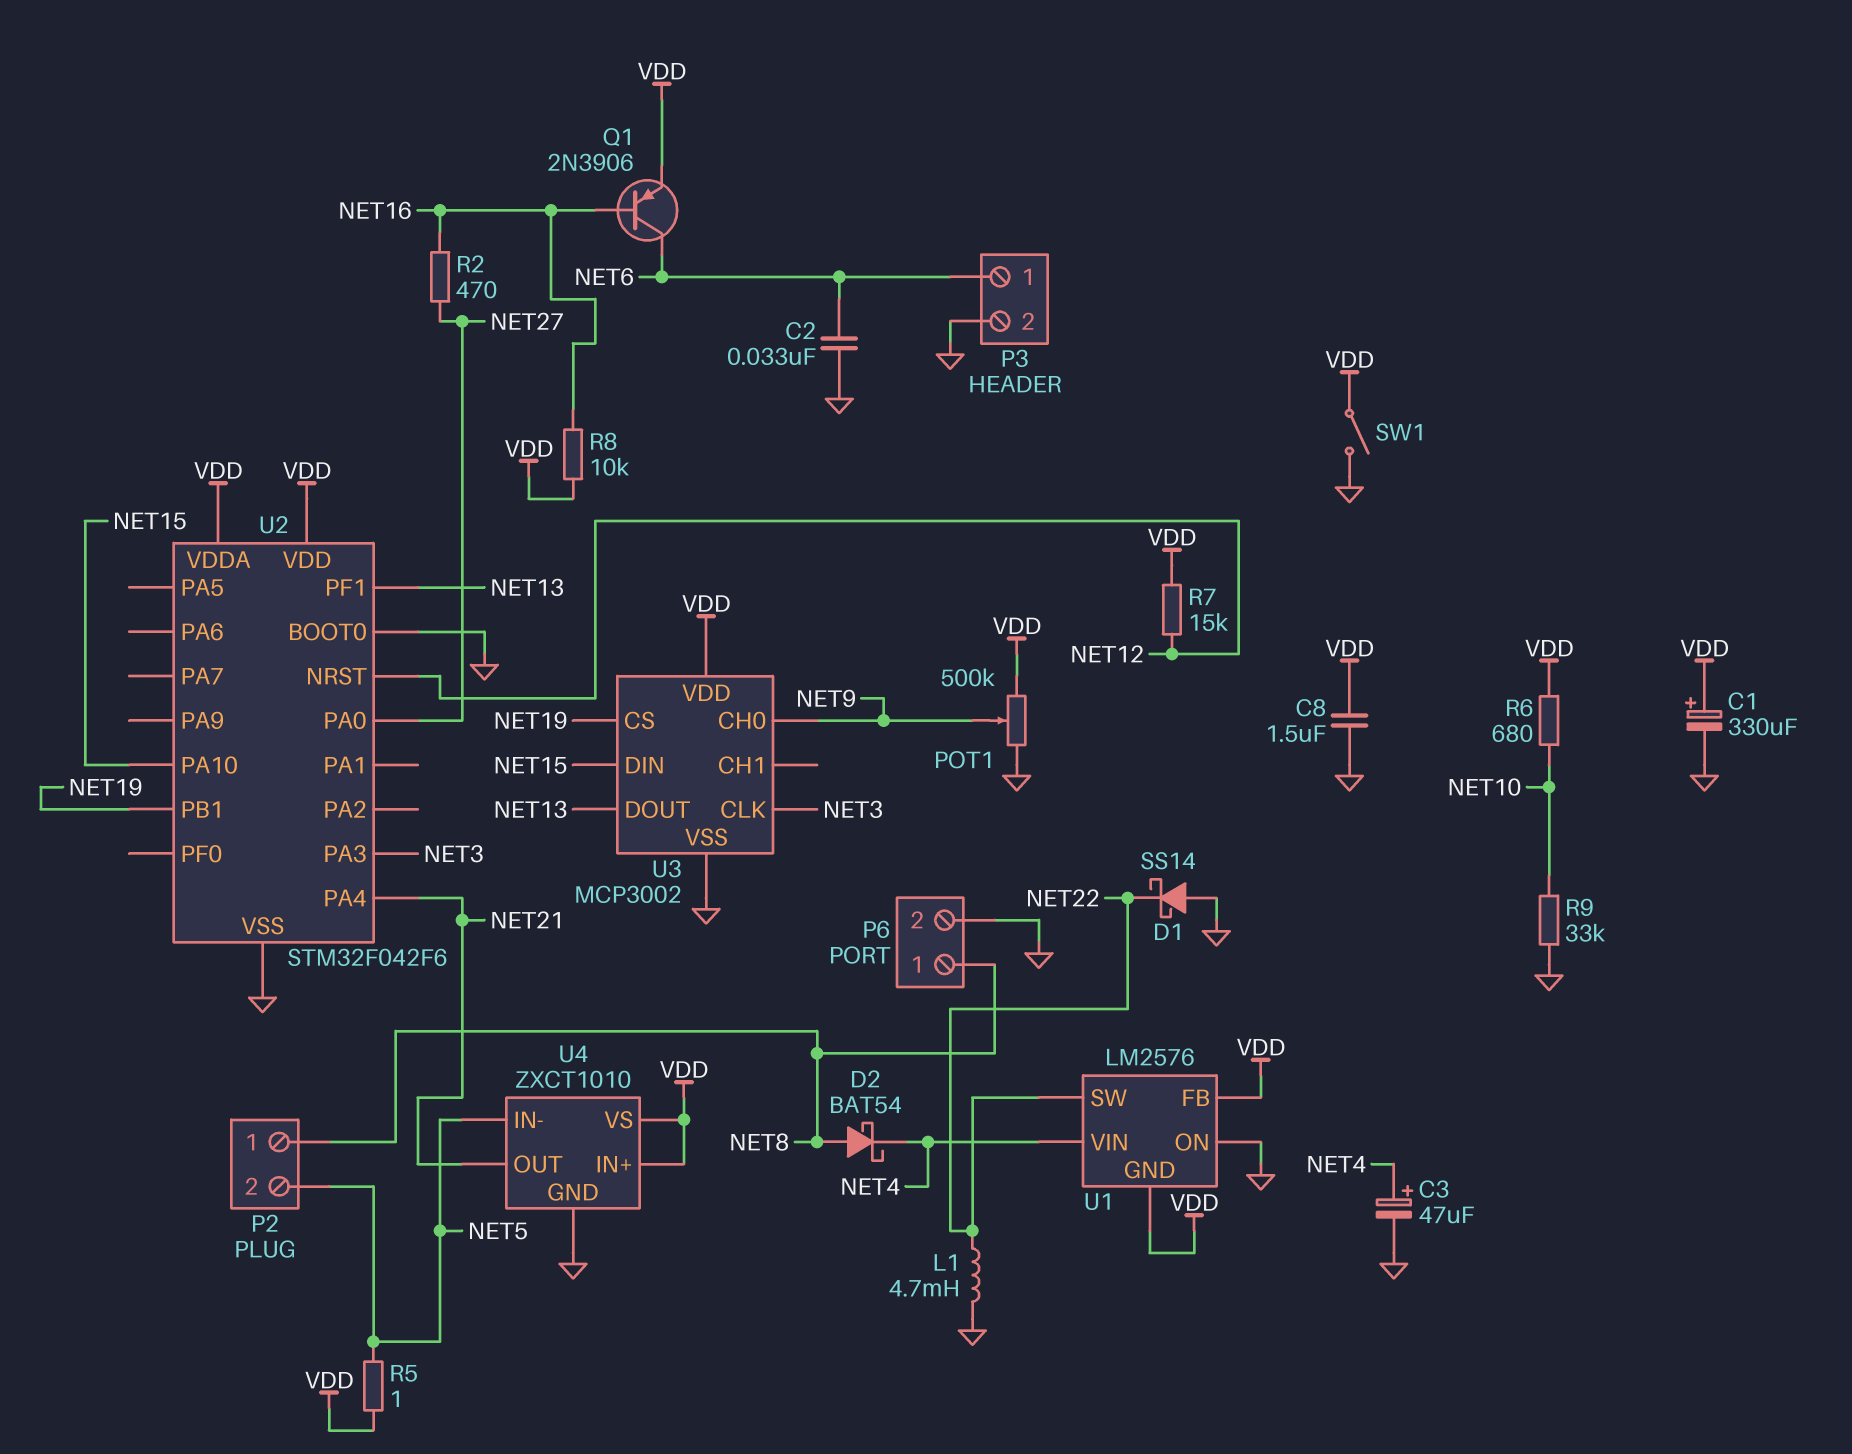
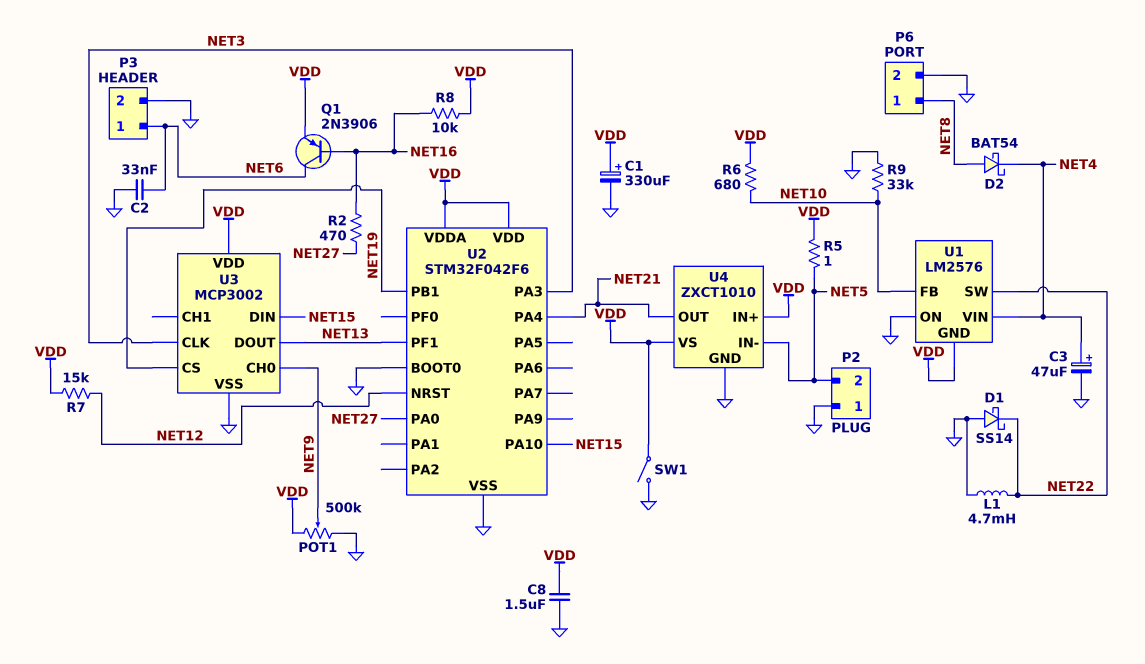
P2 pin 1: NET8 -> GND
U1 pin FB: VDD -> NET10

